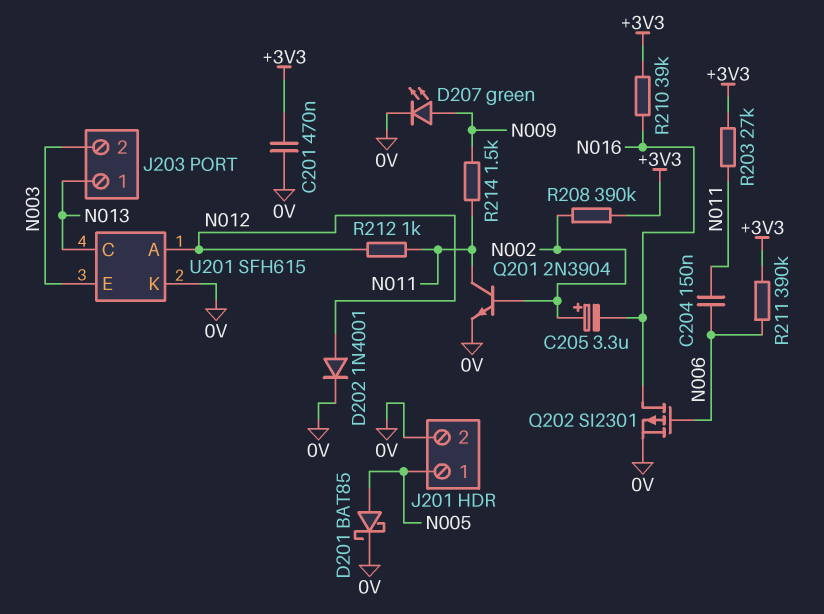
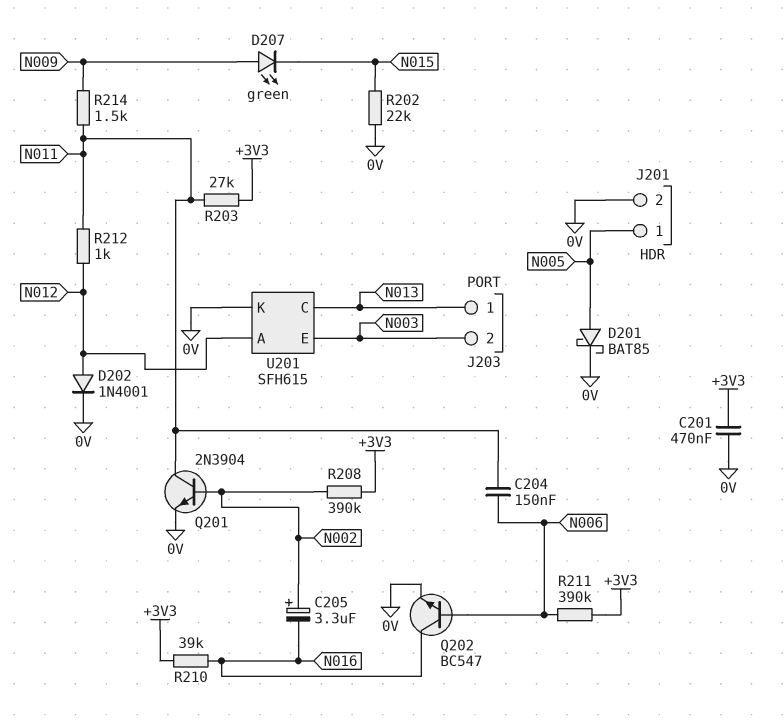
D207: LED green (A N009, K 0V) -> LED green (A N009, K N015)
Q202: PMOS SI2301 (G N006, D N016, S 0V) -> NPN BC547 (B N006, C N016, E 0V)
R202: none -> 22k (0V, N015)

